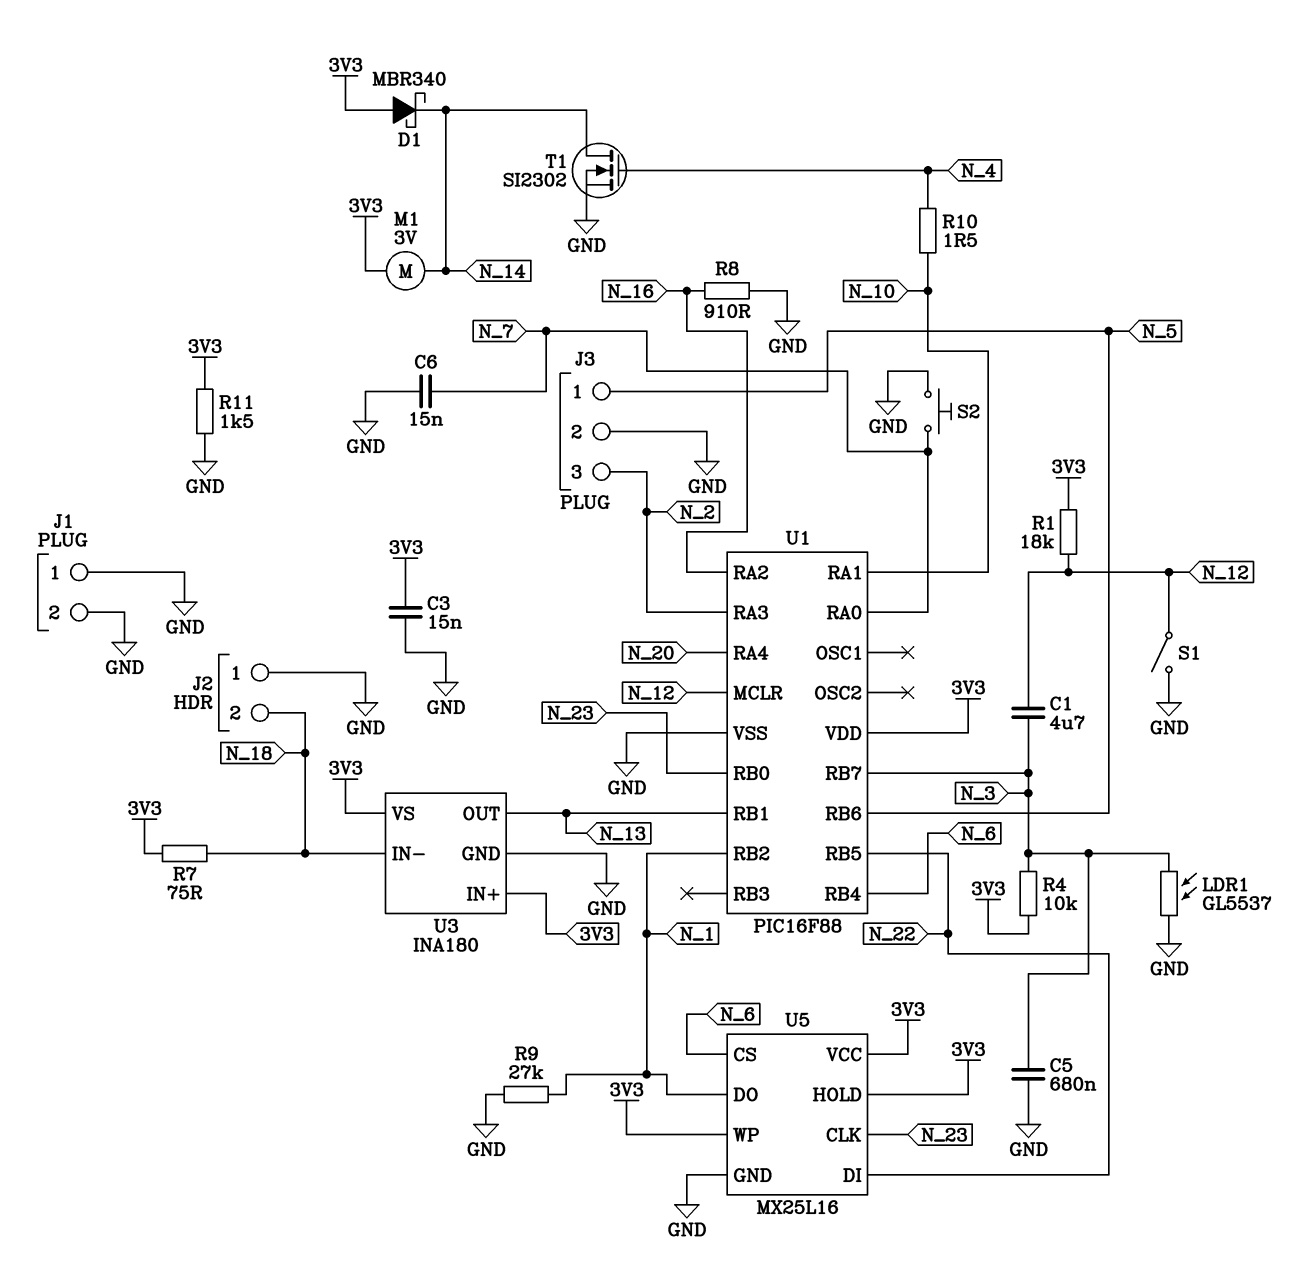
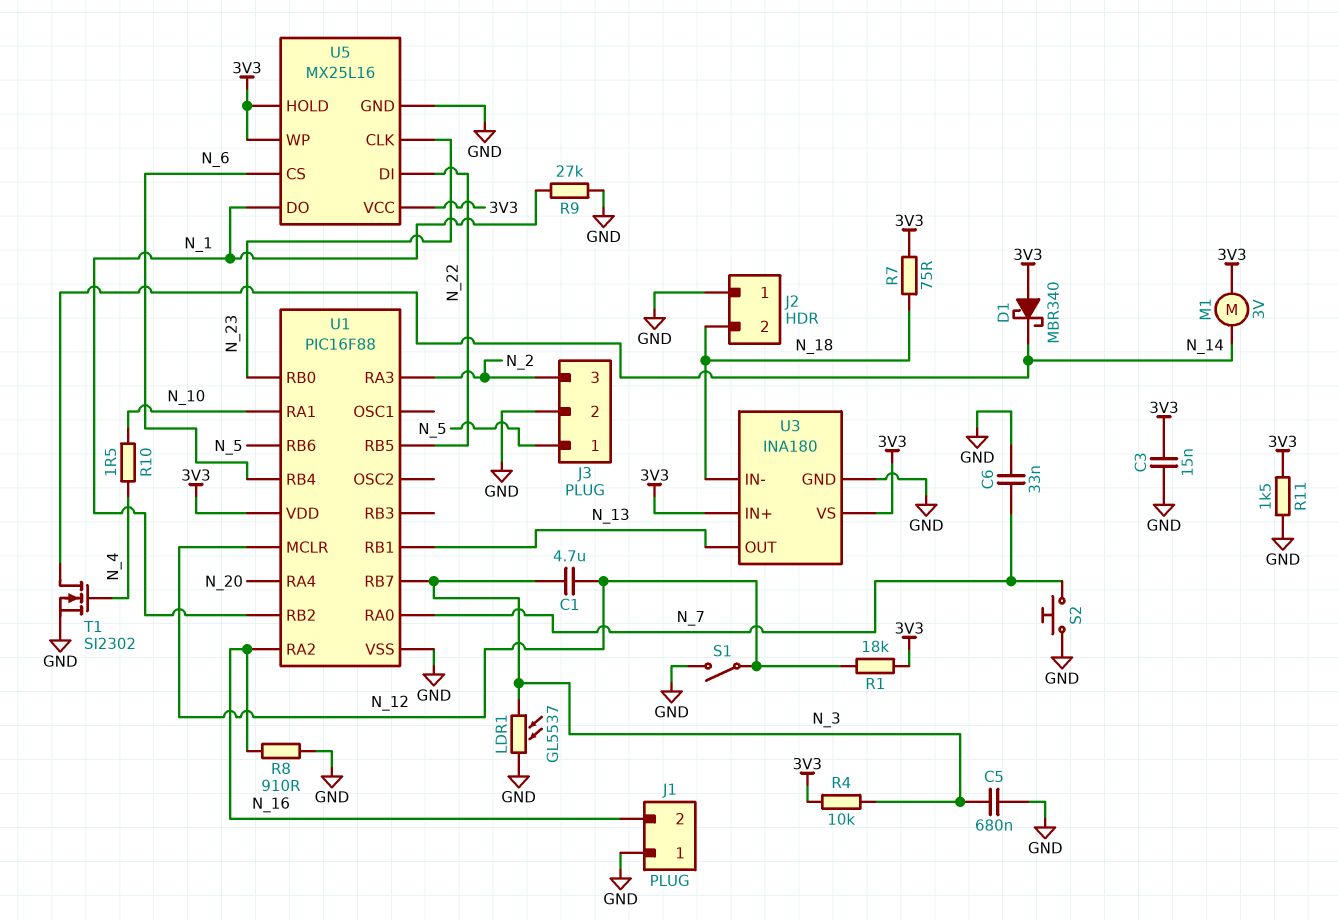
C6: 15nF (GND, N_7) -> 33nF (GND, N_7)
J1 pin 2: GND -> N_16

